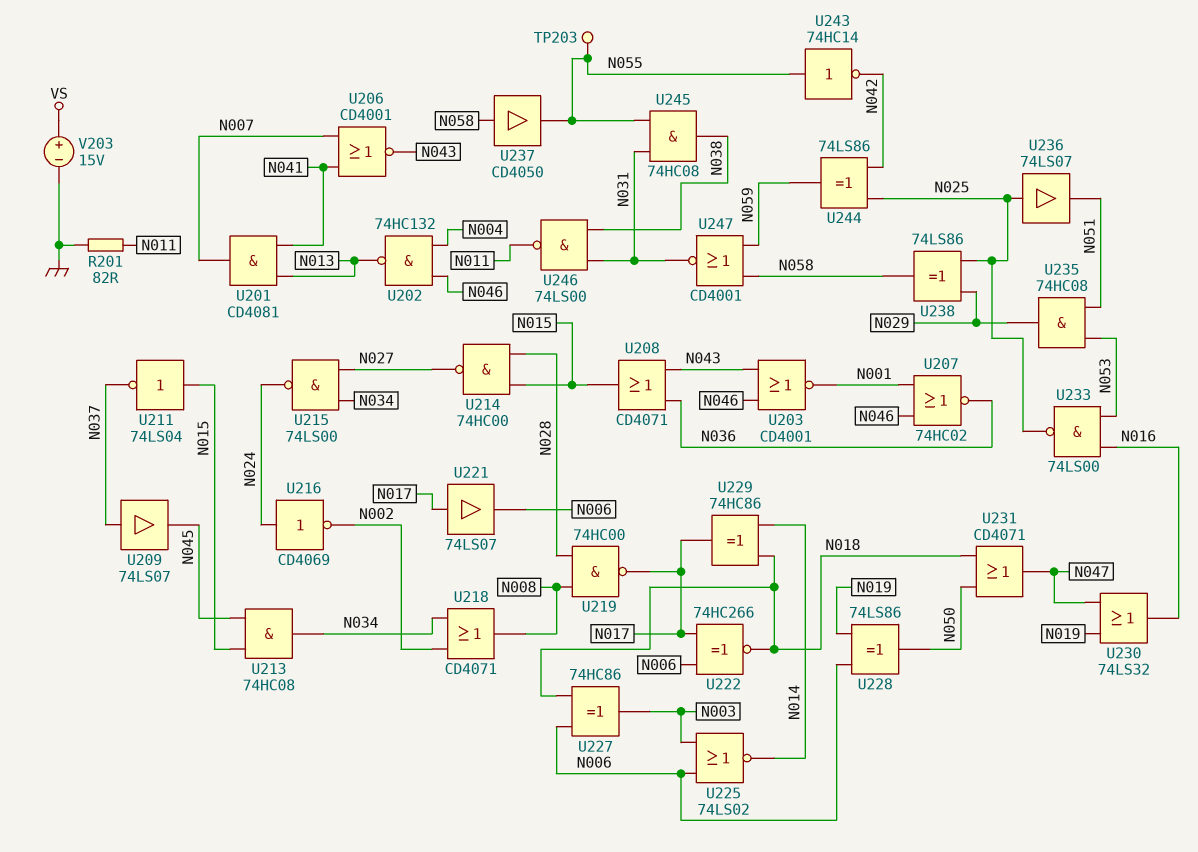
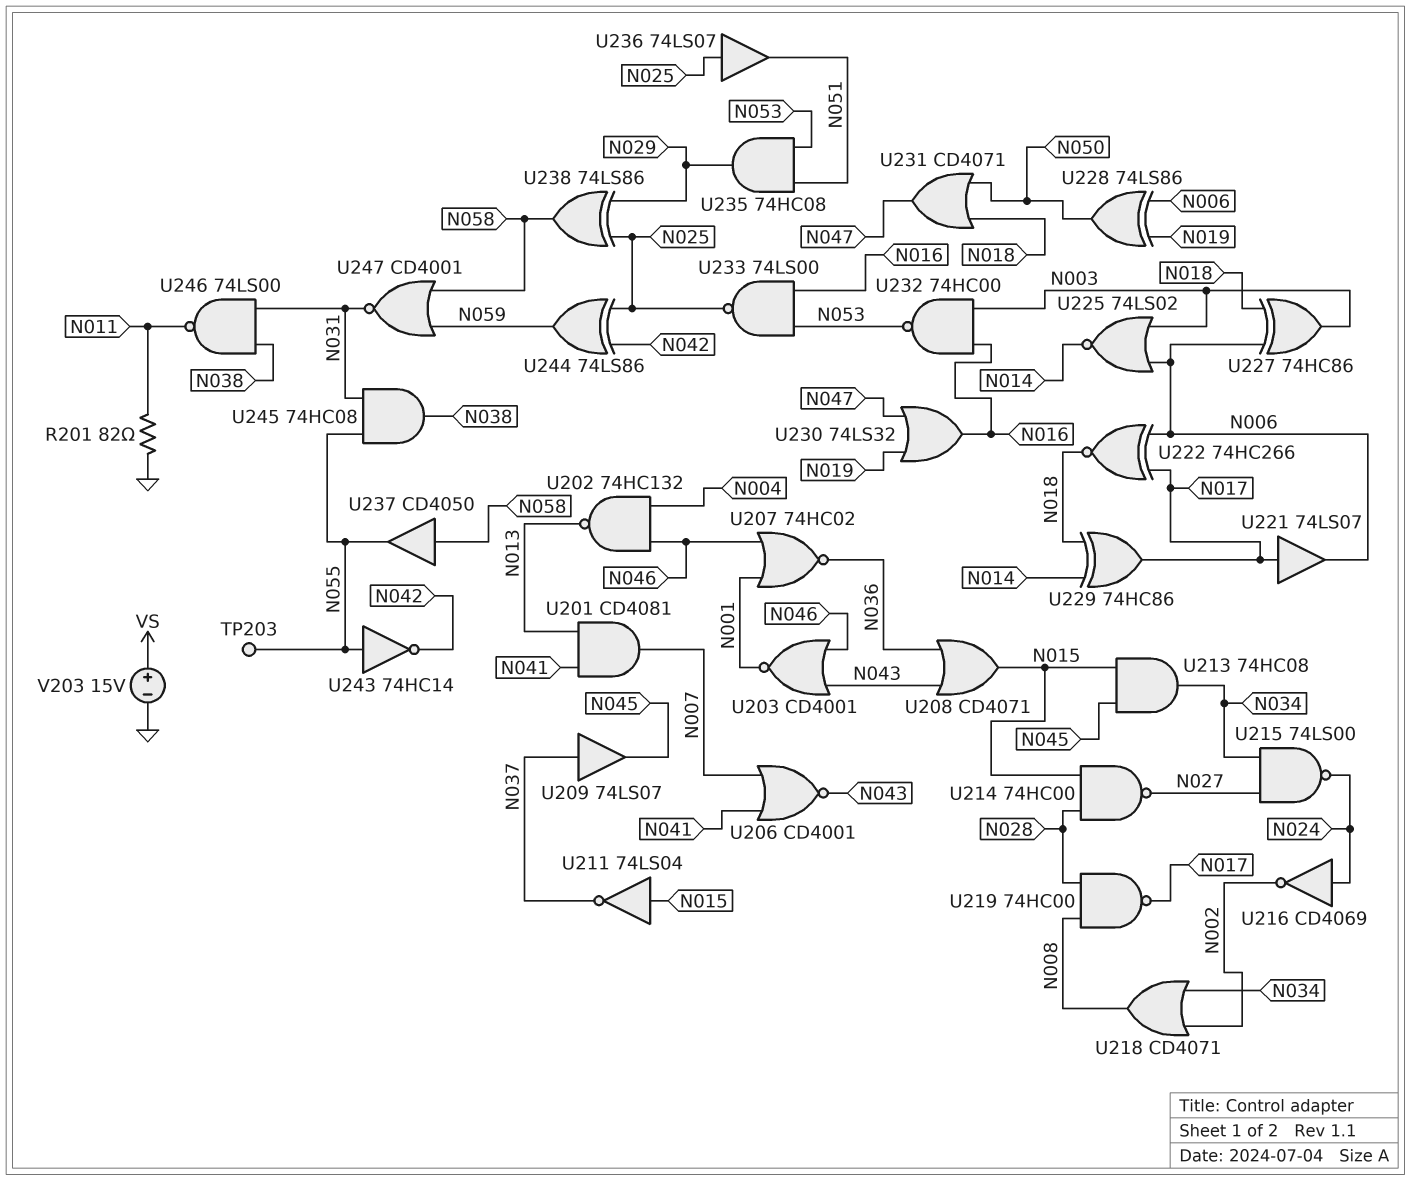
U232: none -> NAND 74HC00 (in N003, in N016, out N053)

